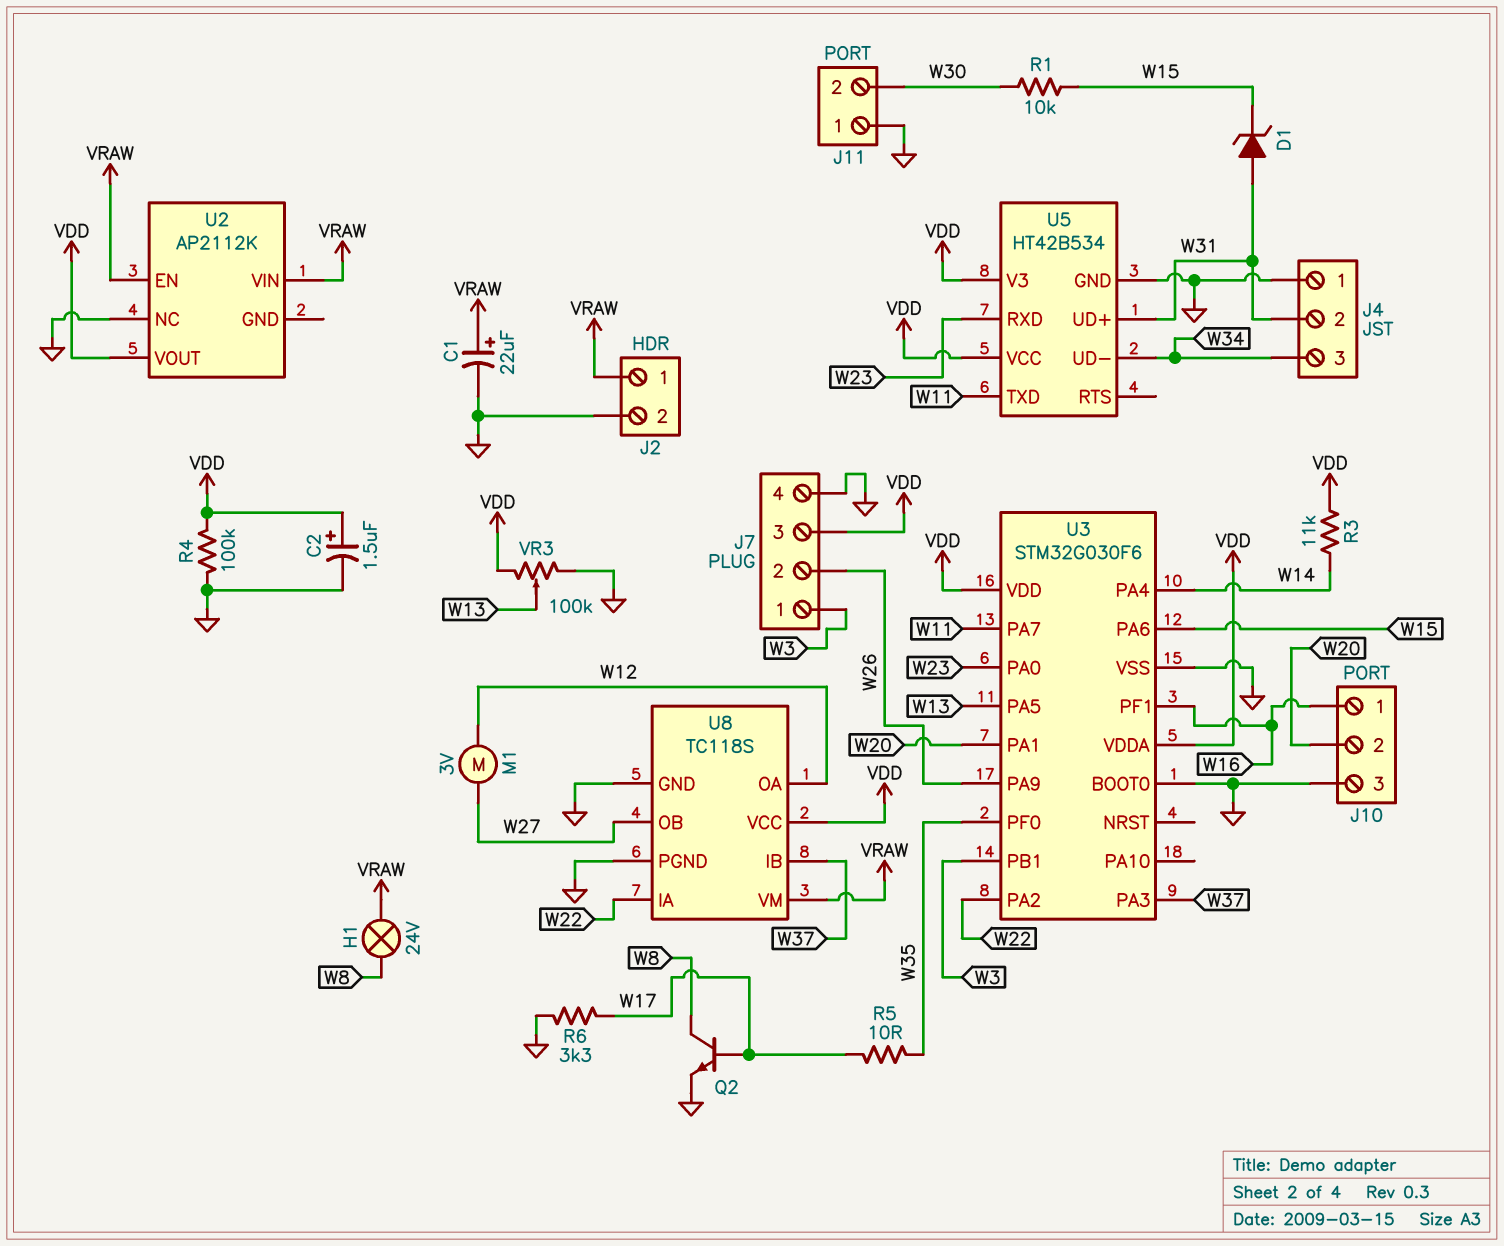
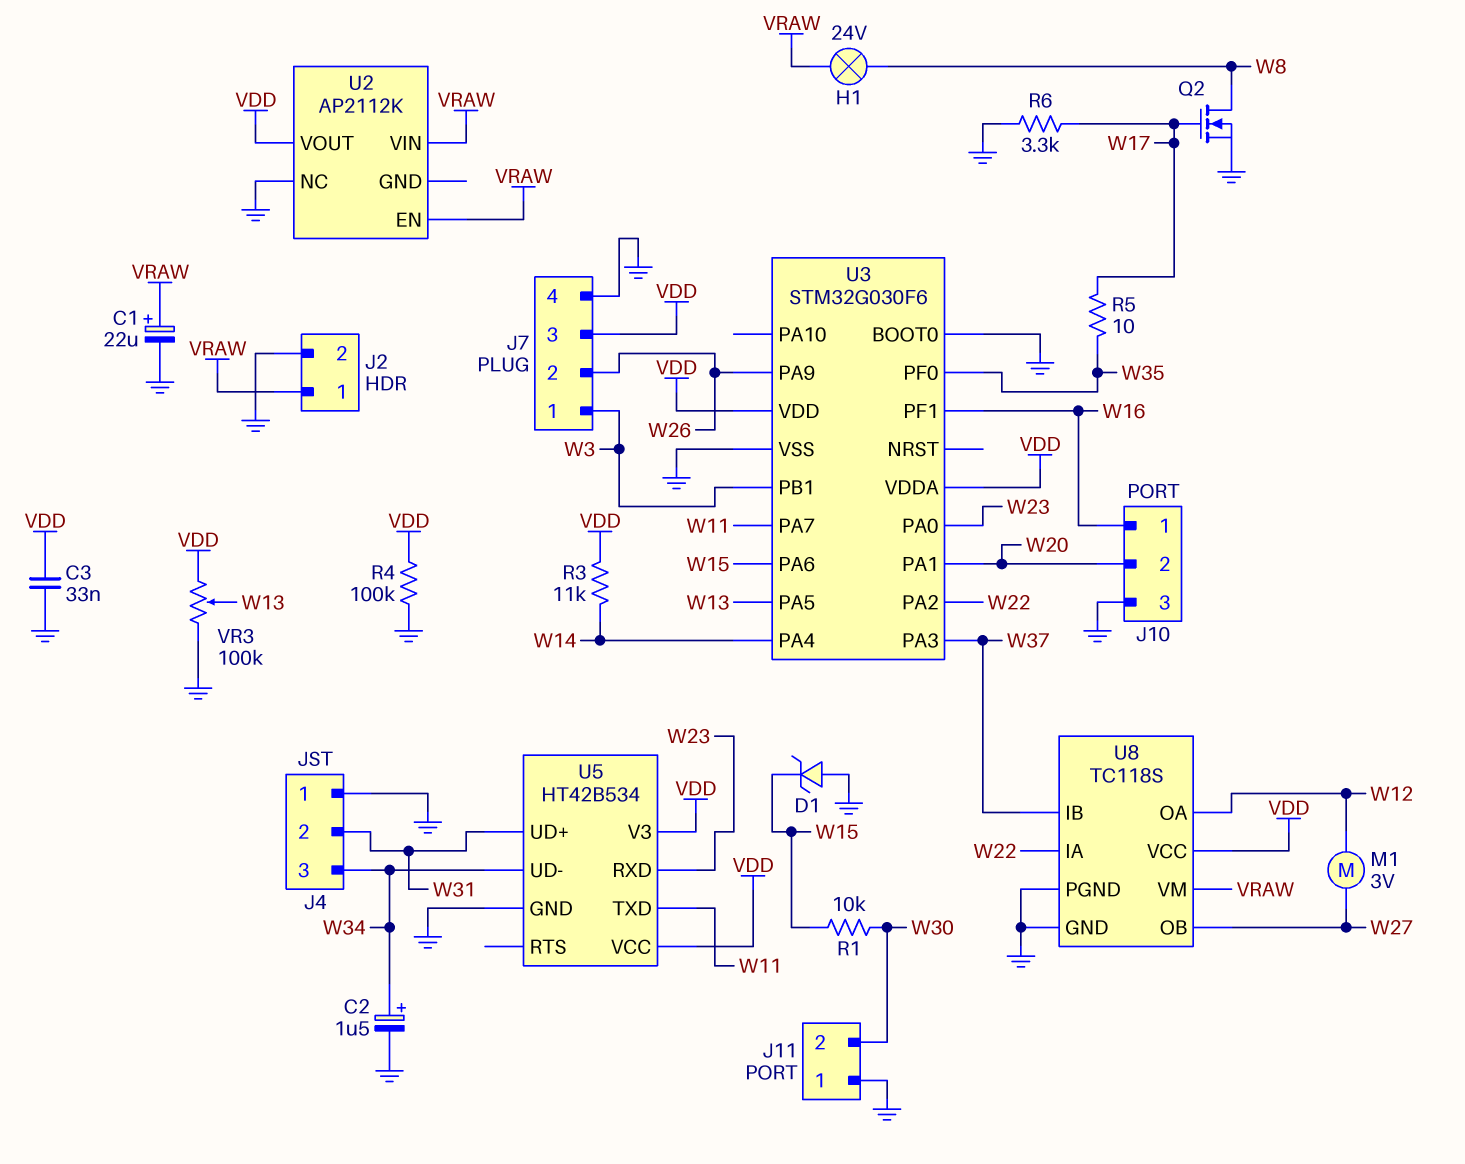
C2: 1.5uF (plus VDD, minus GND) -> 1.5uF (plus W34, minus GND)
C3: none -> 33nF (GND, VDD)
D1: zener (A W31, K W15) -> zener (A GND, K W15)
Q2: NPN (B W17, C W8, E GND) -> NMOS (G W17, D W8, S GND)

